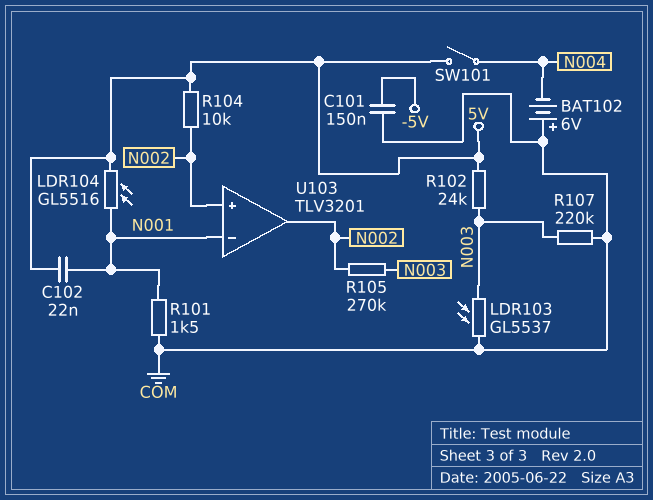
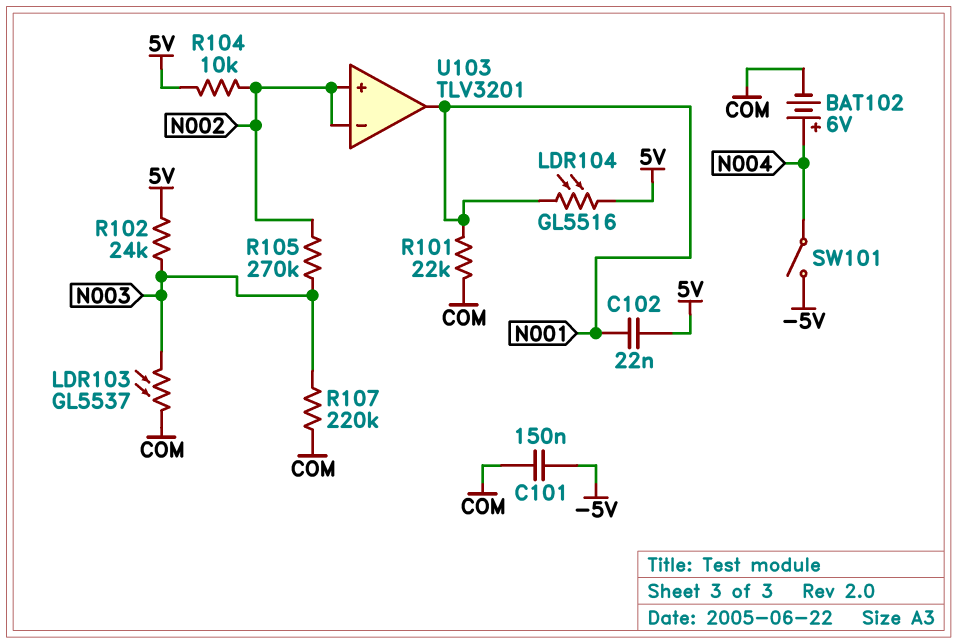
BAT102: 6V (plus COM, minus N004) -> 6V (plus N004, minus COM)
R101: 1.5k (COM, N001) -> 22k (COM, N001)
SW101: switch (5V, N004) -> switch (-5V, N004)
U103 pin in-: N001 -> N002
U103 pin out: N002 -> N001

